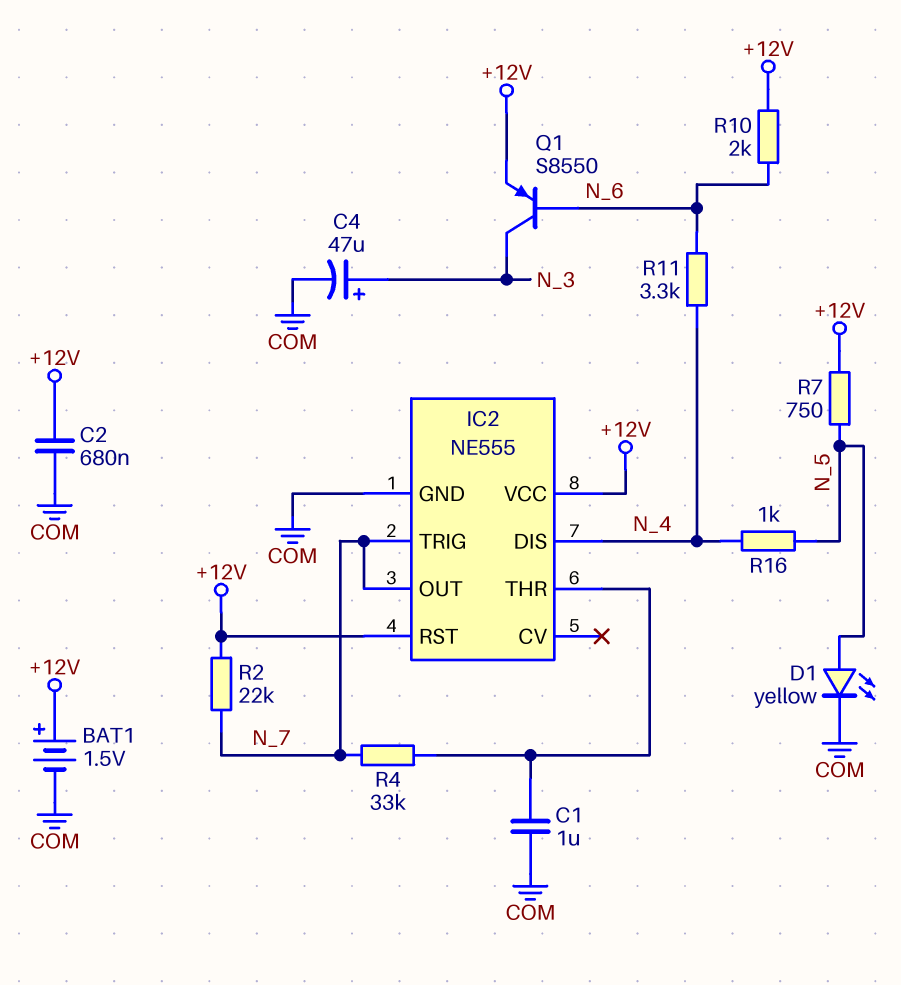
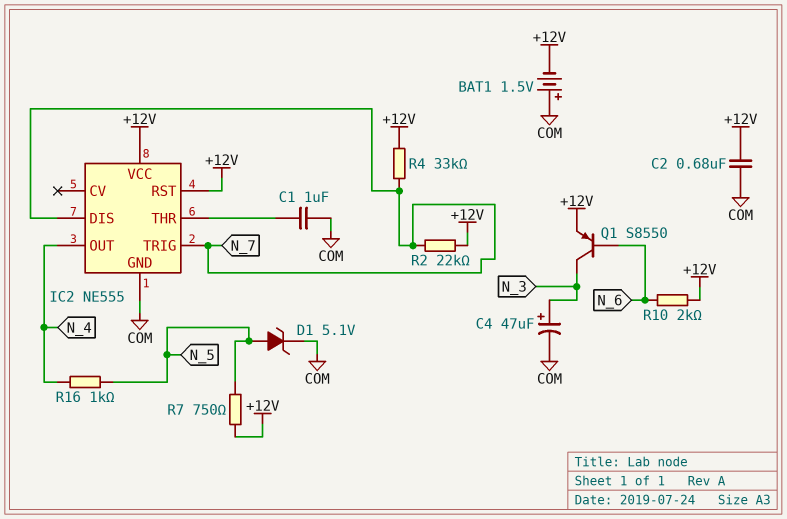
BAT1: 1.5V (plus +12V, minus COM) -> 1.5V (plus COM, minus +12V)
D1: LED yellow (A N_5, K COM) -> zener 5.1V (A N_5, K COM)
IC2 pin DIS: N_4 -> N_7
IC2 pin OUT: N_7 -> N_4
R4: 33k (IC2/THR, N_7) -> 33k (+12V, N_7)
R11: 3.3k (N_4, N_6) -> none

